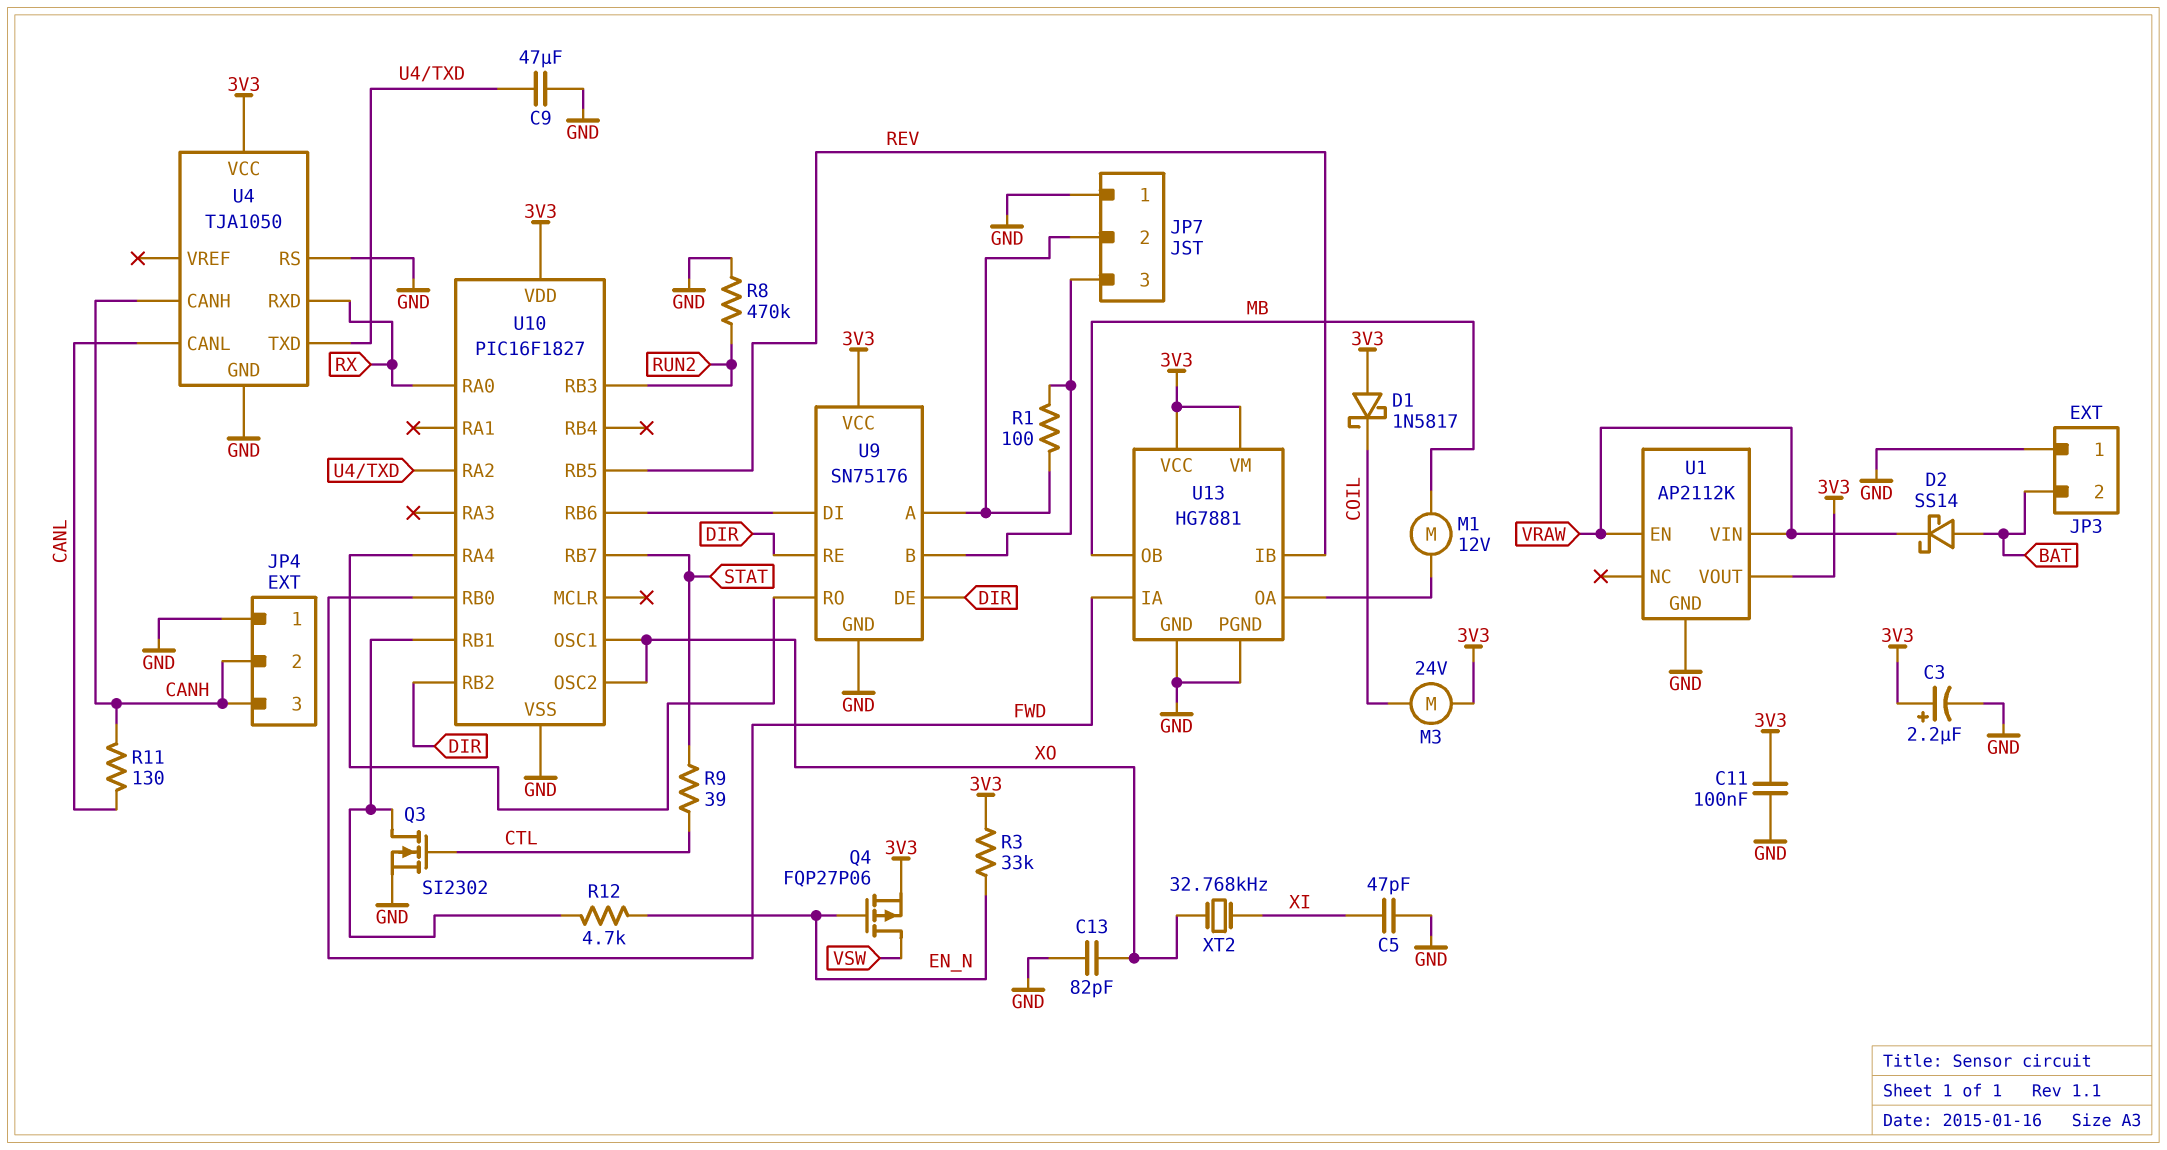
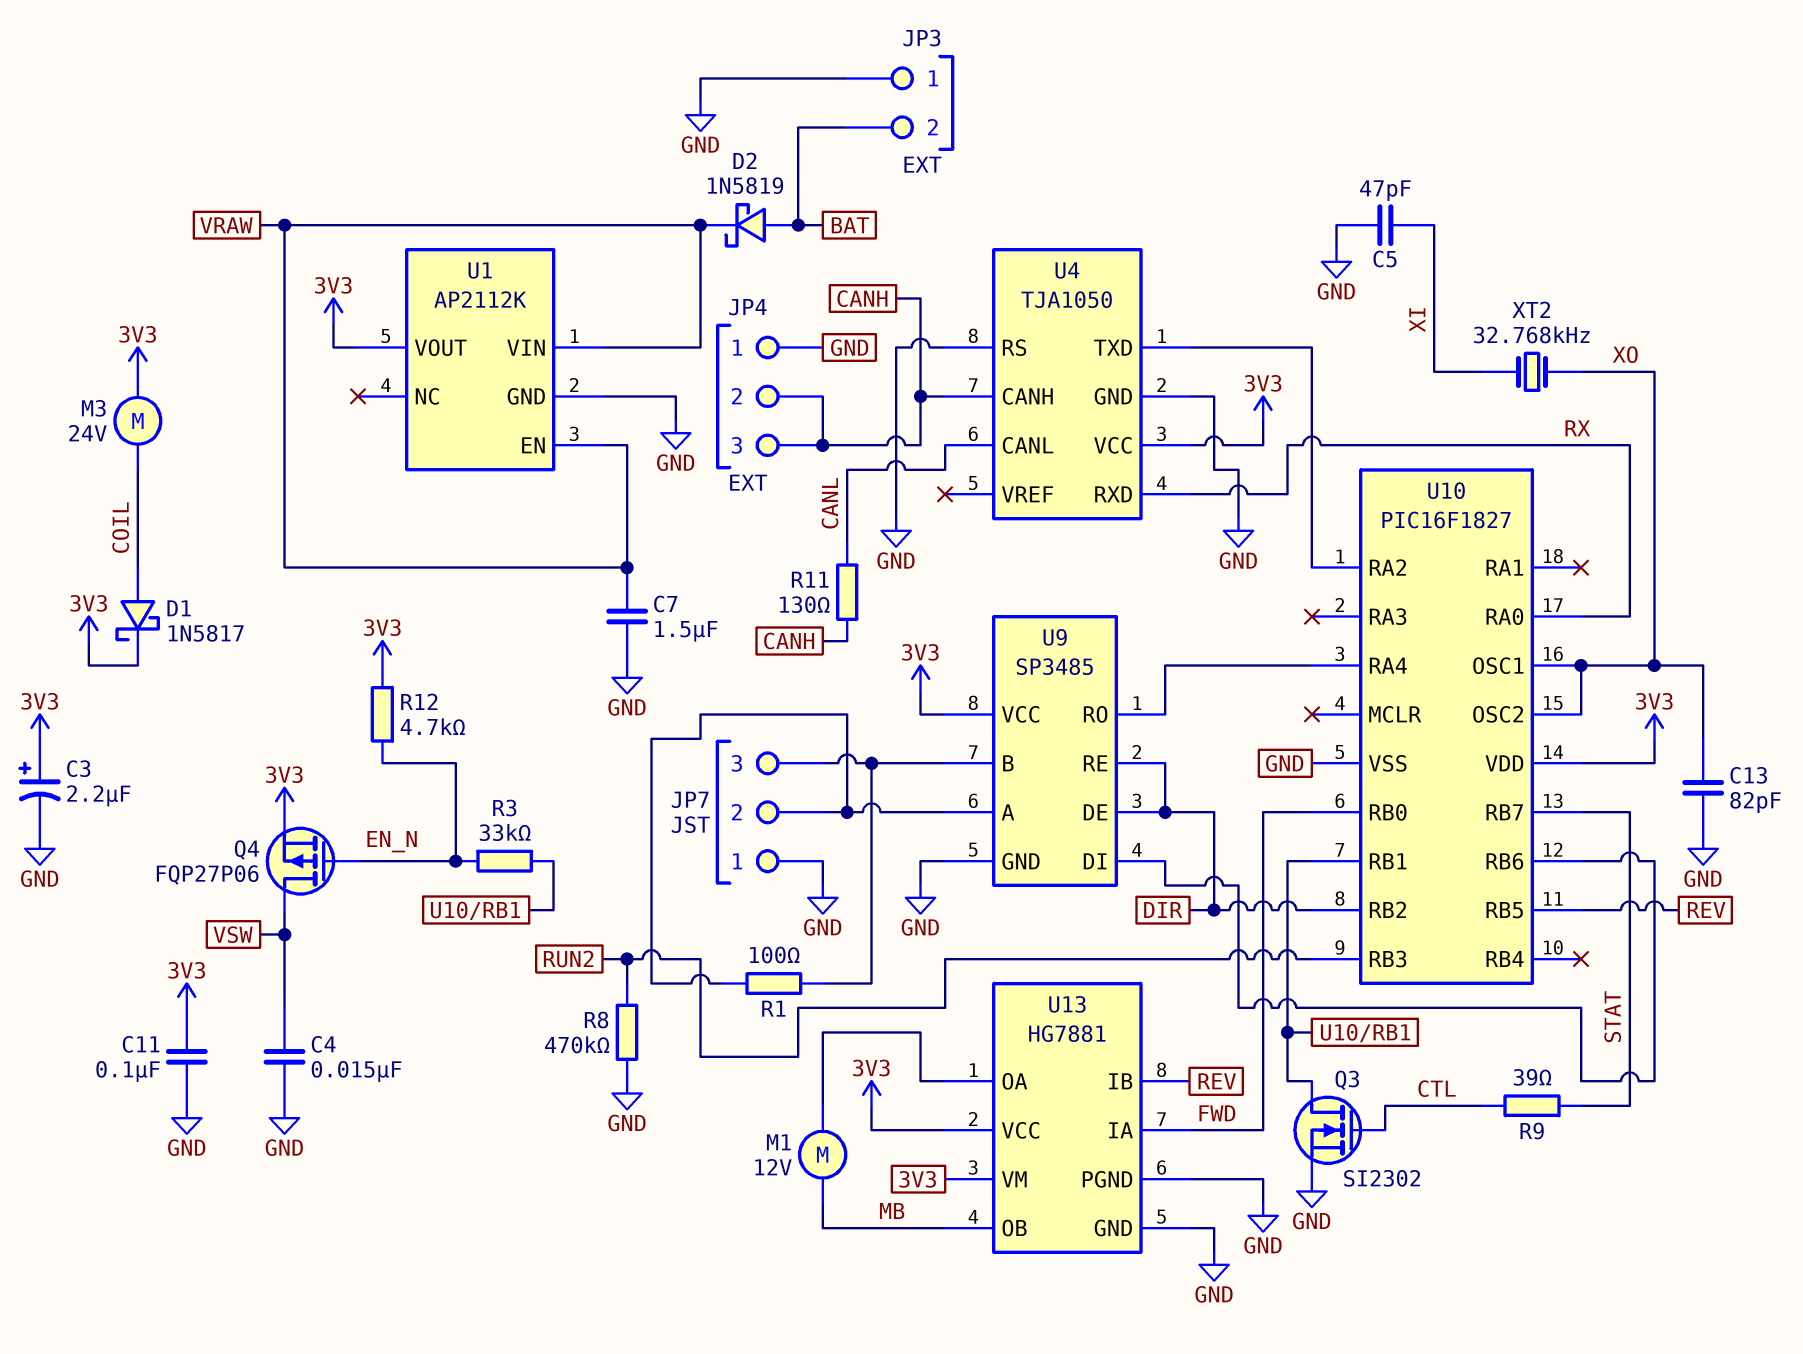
C4: none -> 15nF (GND, VSW)
C7: none -> 1.5uF (GND, VRAW)
C9: 47uF (GND, U4/TXD) -> none
D1: schottky 1N5817 (A 3V3, K COIL) -> schottky 1N5817 (A COIL, K 3V3)
D2: schottky SS14 (A BAT, K VRAW) -> schottky 1N5819 (A BAT, K VRAW)
R3: 33k (3V3, EN_N) -> 33k (EN_N, U10/RB1)
R12: 4.7k (EN_N, U10/RB1) -> 4.7k (3V3, EN_N)
U9: SN75176 -> SP3485

